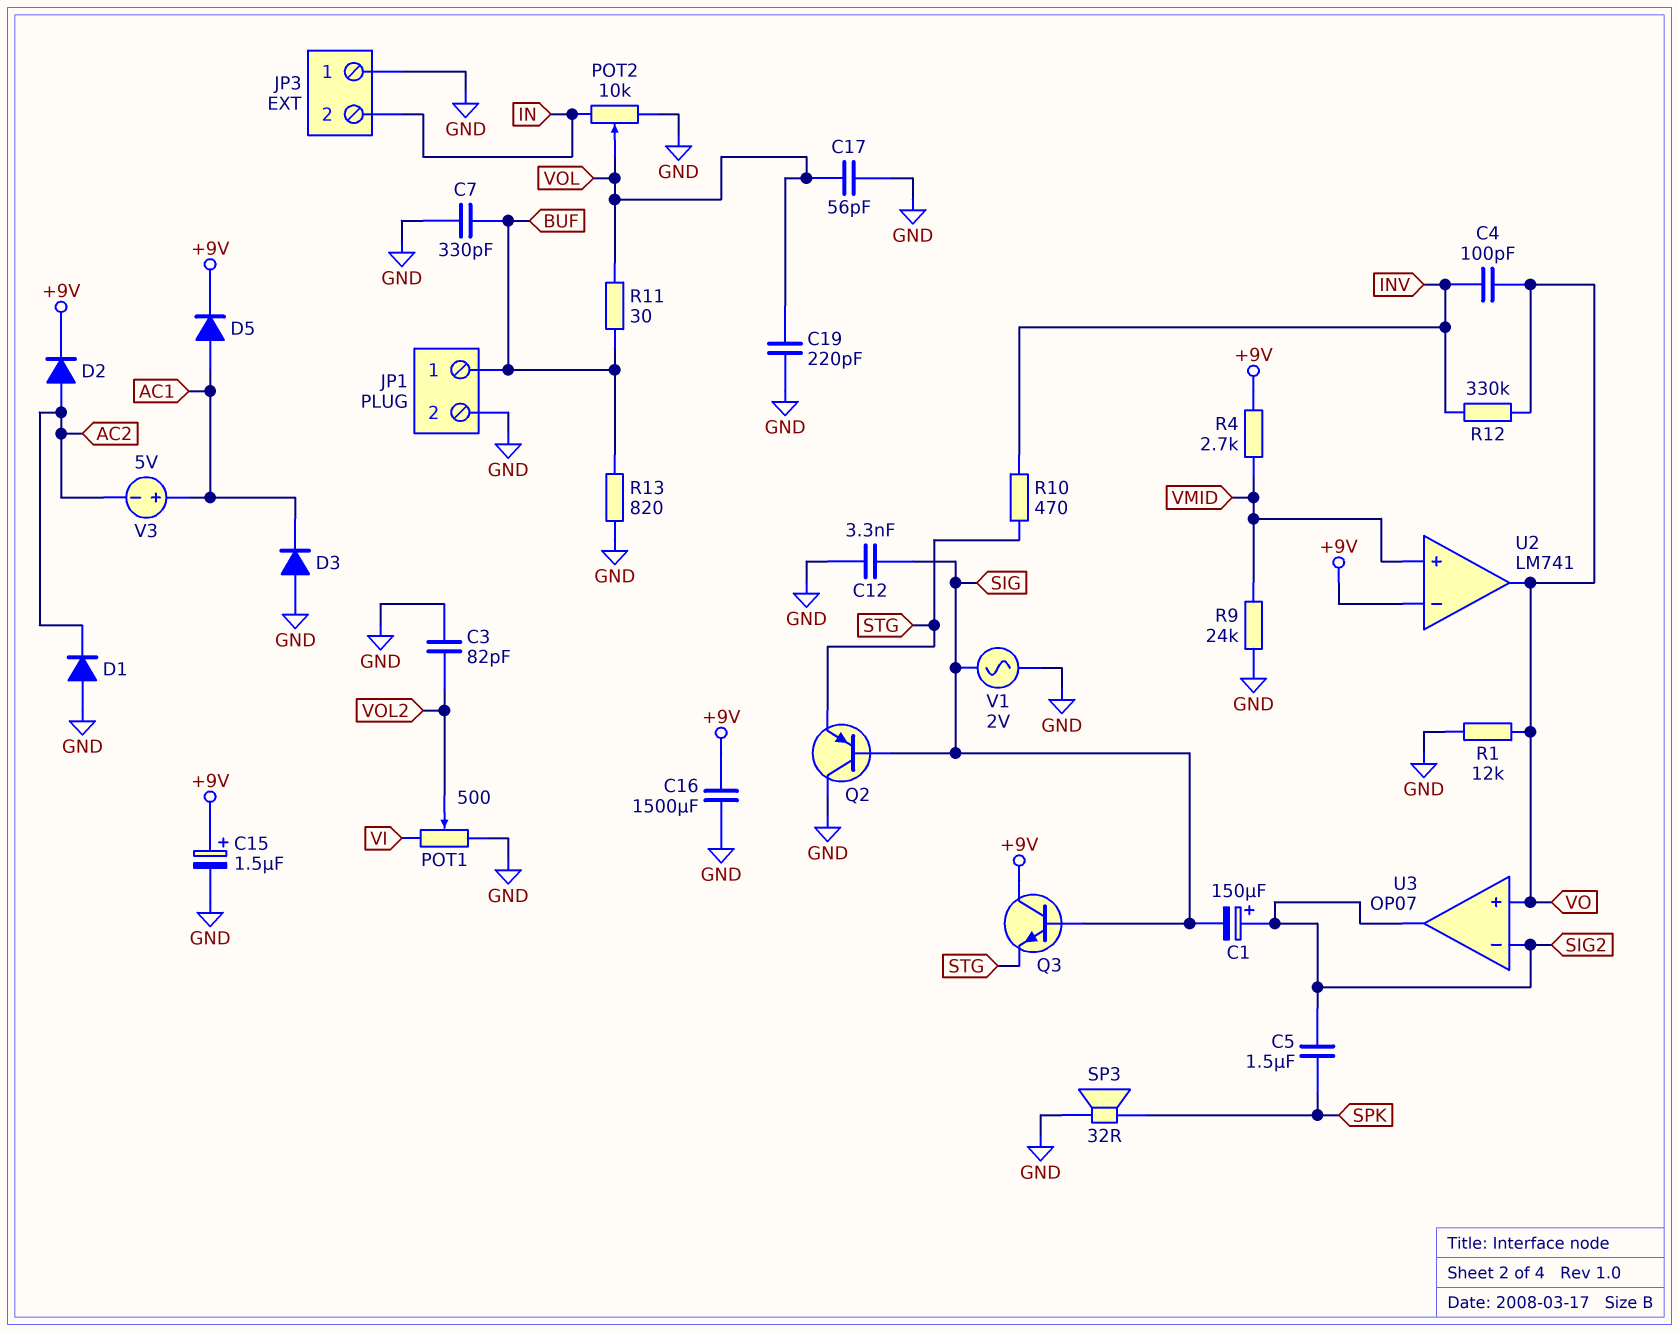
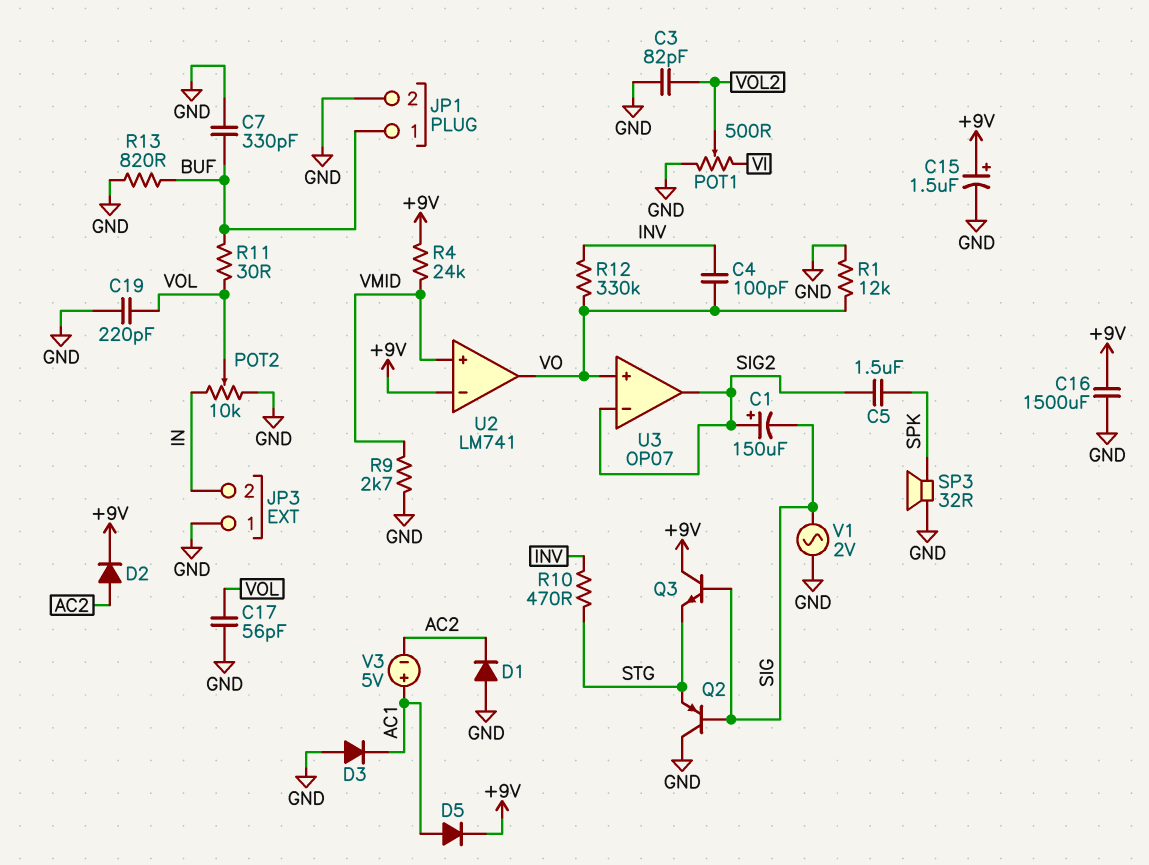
C12: 3.3nF (GND, SIG) -> none
R4: 2.7k (+9V, VMID) -> 24k (+9V, VMID)
R9: 24k (GND, VMID) -> 2.7k (GND, VMID)

